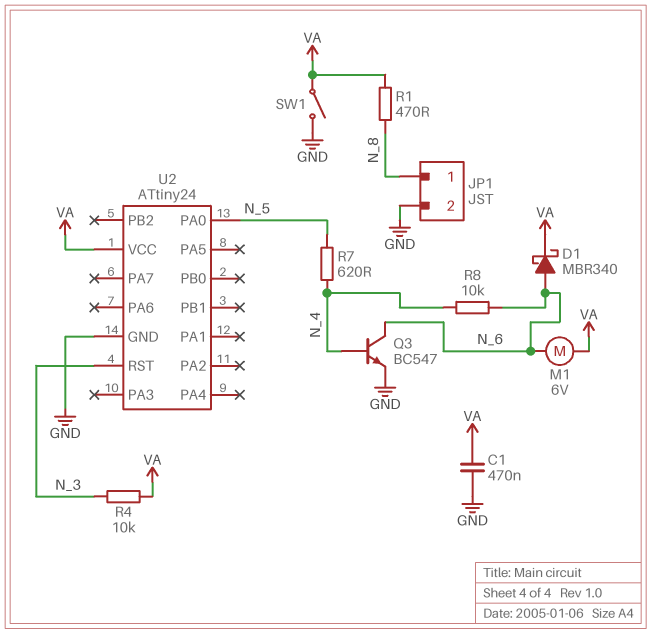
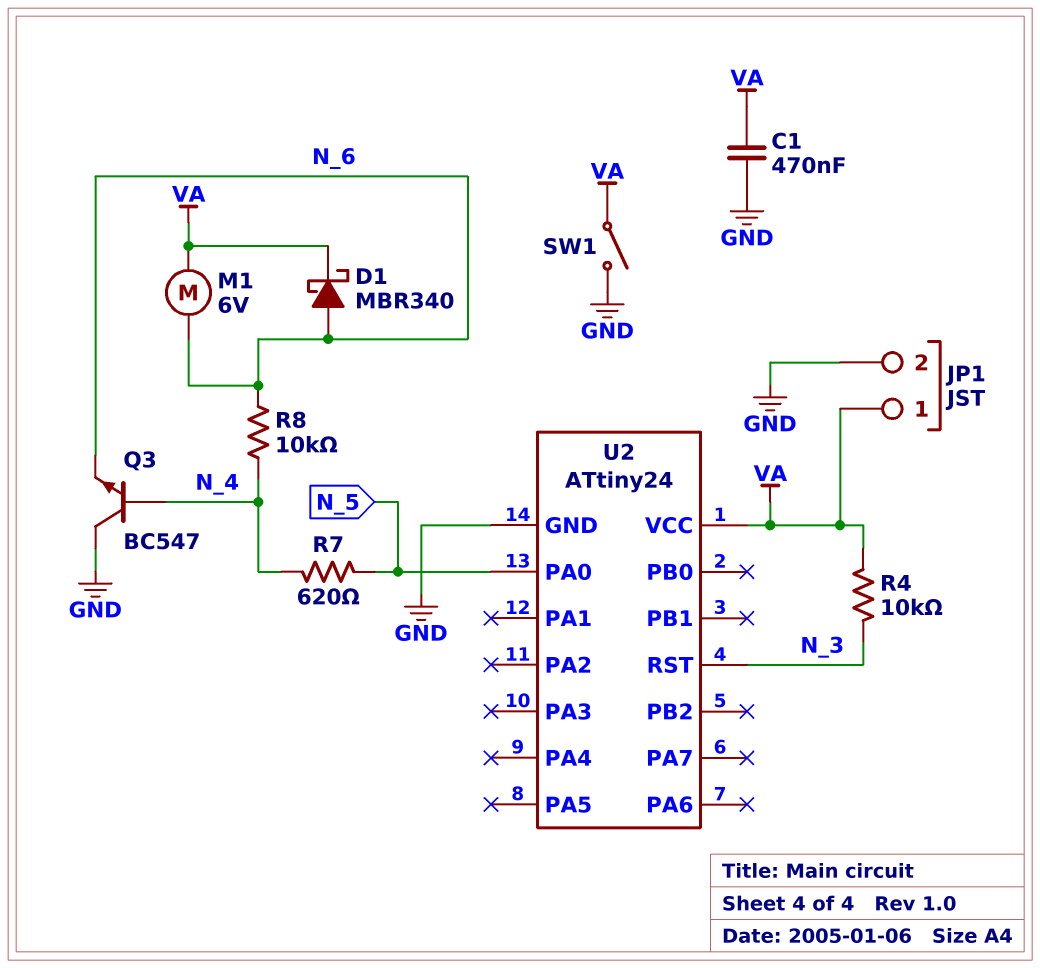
JP1 pin 1: N_8 -> VA
Q3: NPN BC547 (B N_4, C N_6, E GND) -> NPN BC547 (B N_4, C GND, E N_6)
R1: 470 (N_8, VA) -> none

